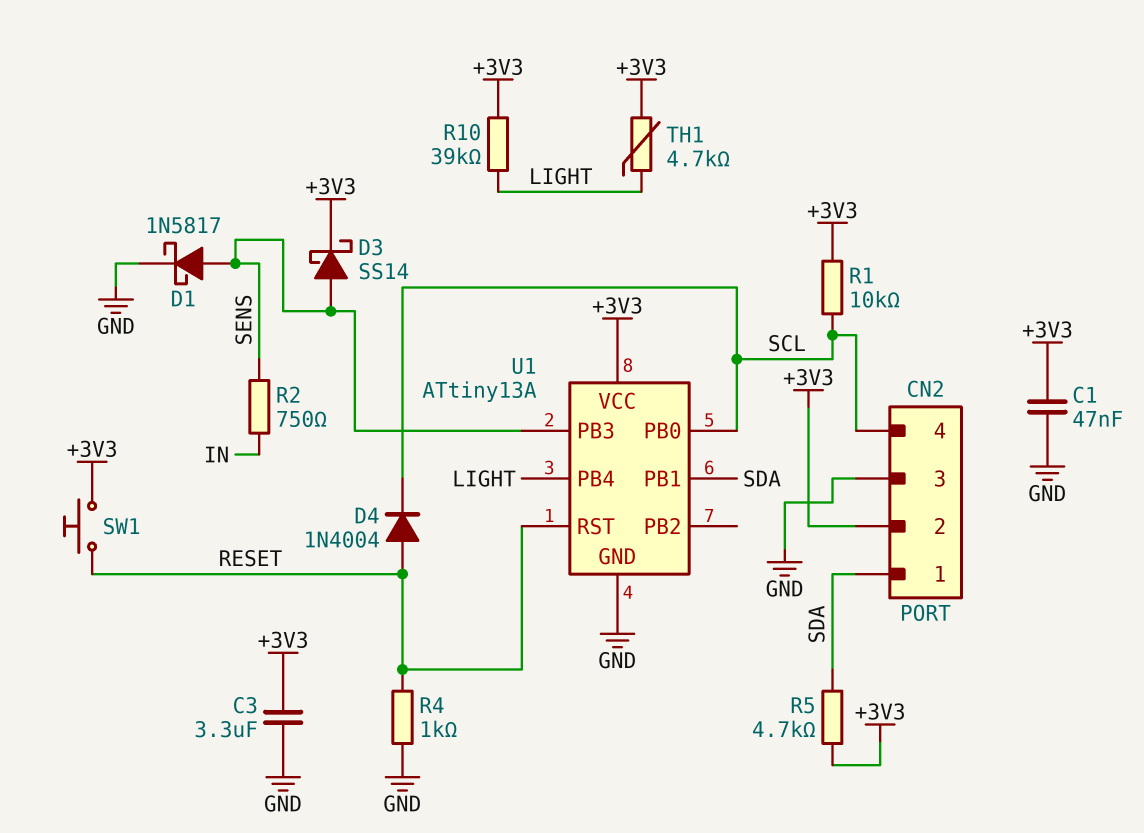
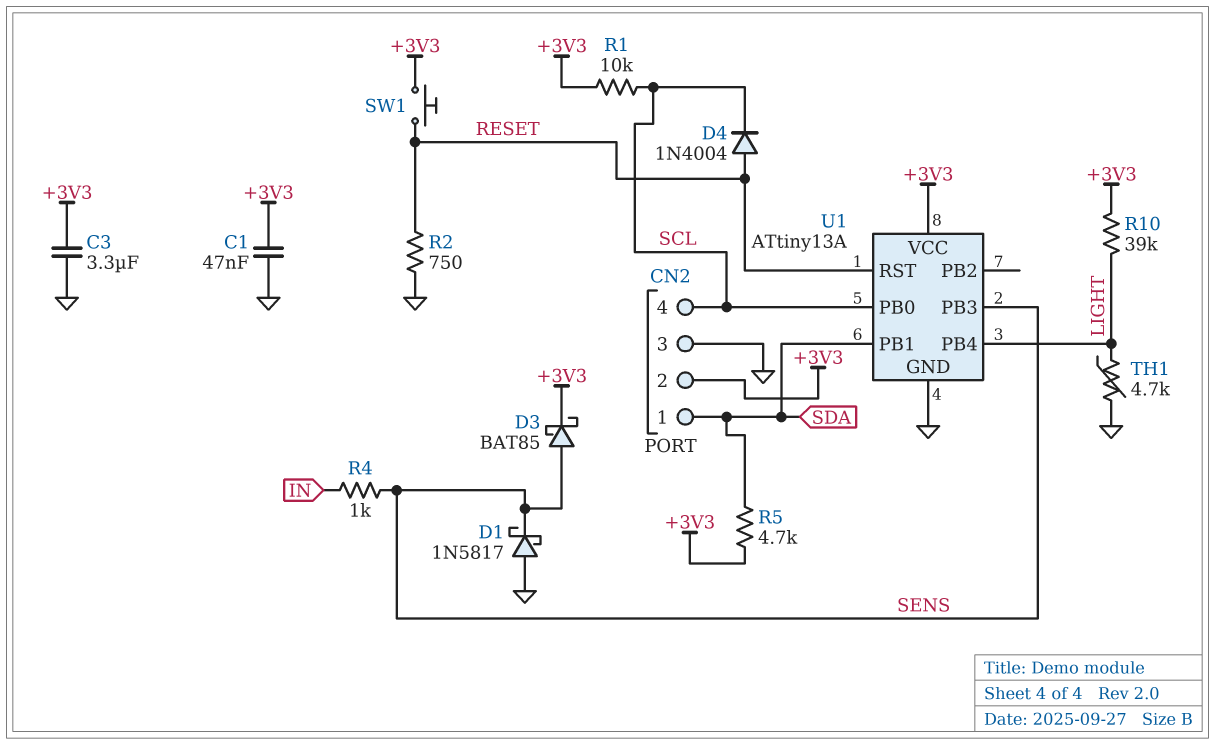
D1: schottky 1N5817 (A SENS, K GND) -> schottky 1N5817 (A GND, K SENS)
D3: schottky SS14 (A SENS, K +3V3) -> schottky BAT85 (A SENS, K +3V3)
R2: 750 (IN, SENS) -> 750 (GND, RESET)
R4: 1k (GND, RESET) -> 1k (IN, SENS)
TH1: 4.7k (+3V3, LIGHT) -> 4.7k (GND, LIGHT)

